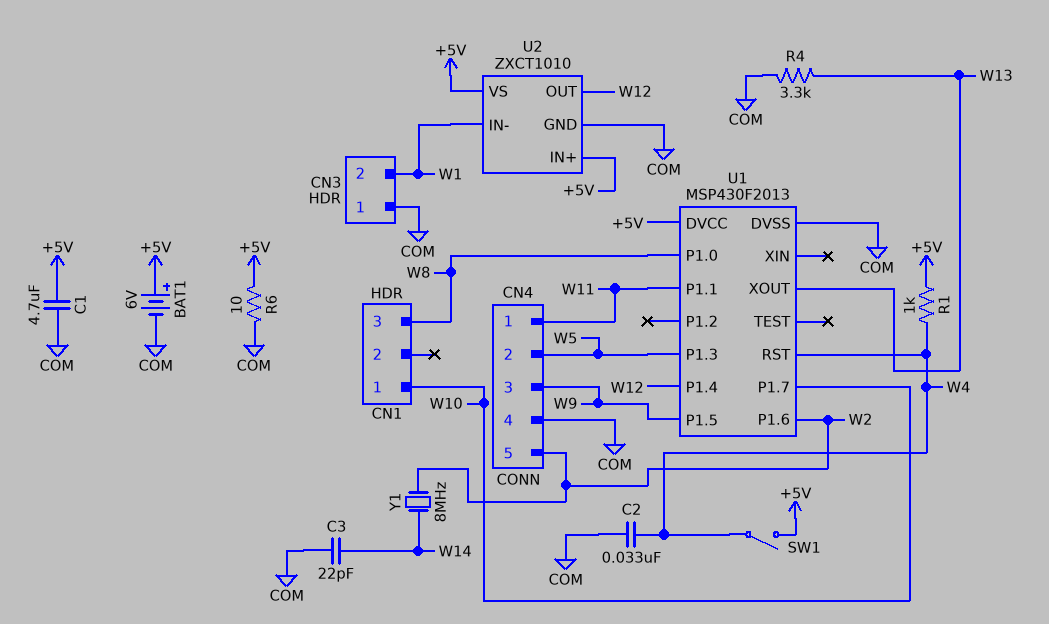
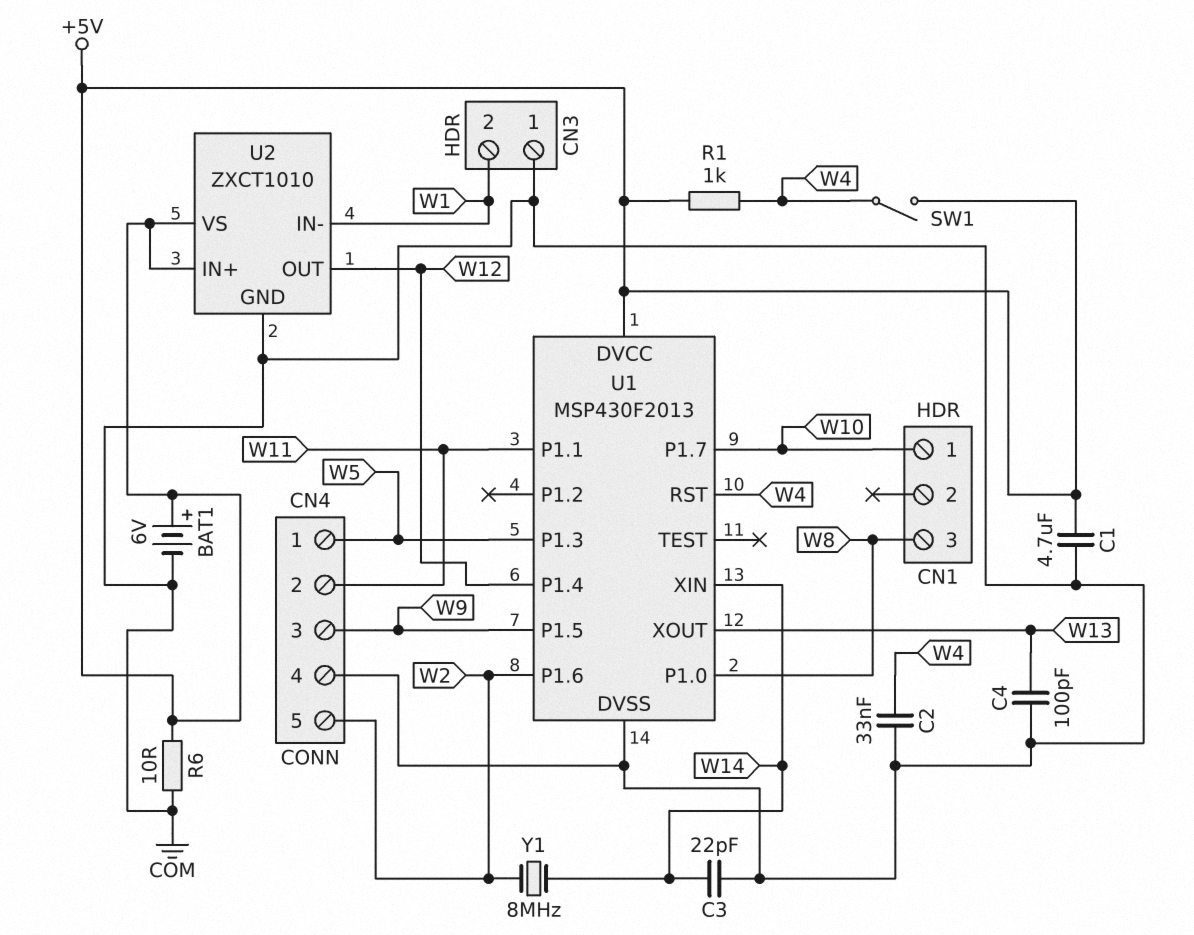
C4: none -> 100pF (COM, W13)
CN4 pin 1: W11 -> W5
CN4 pin 2: W5 -> W11
R4: 3.3k (COM, W13) -> none
U1 pin XIN: none -> W14

